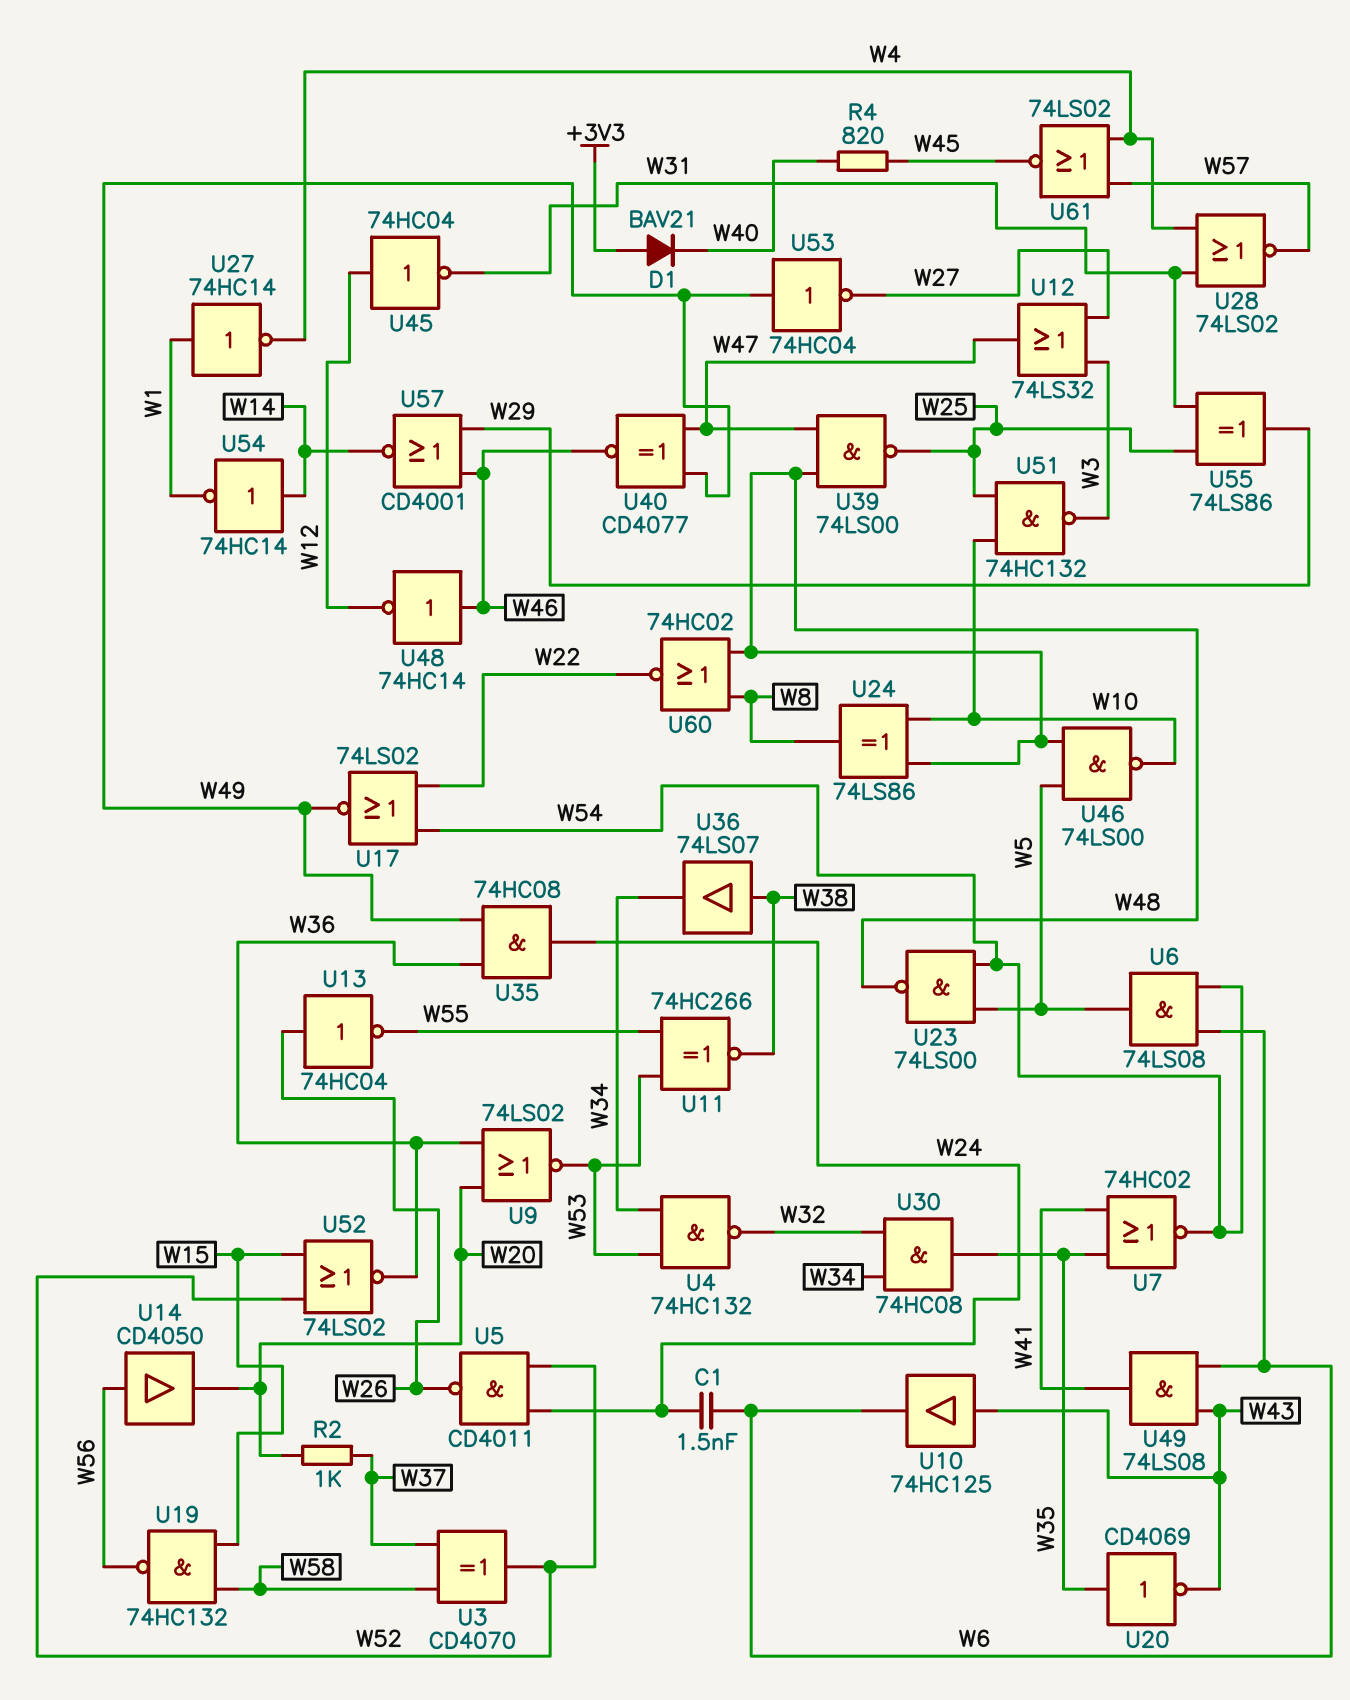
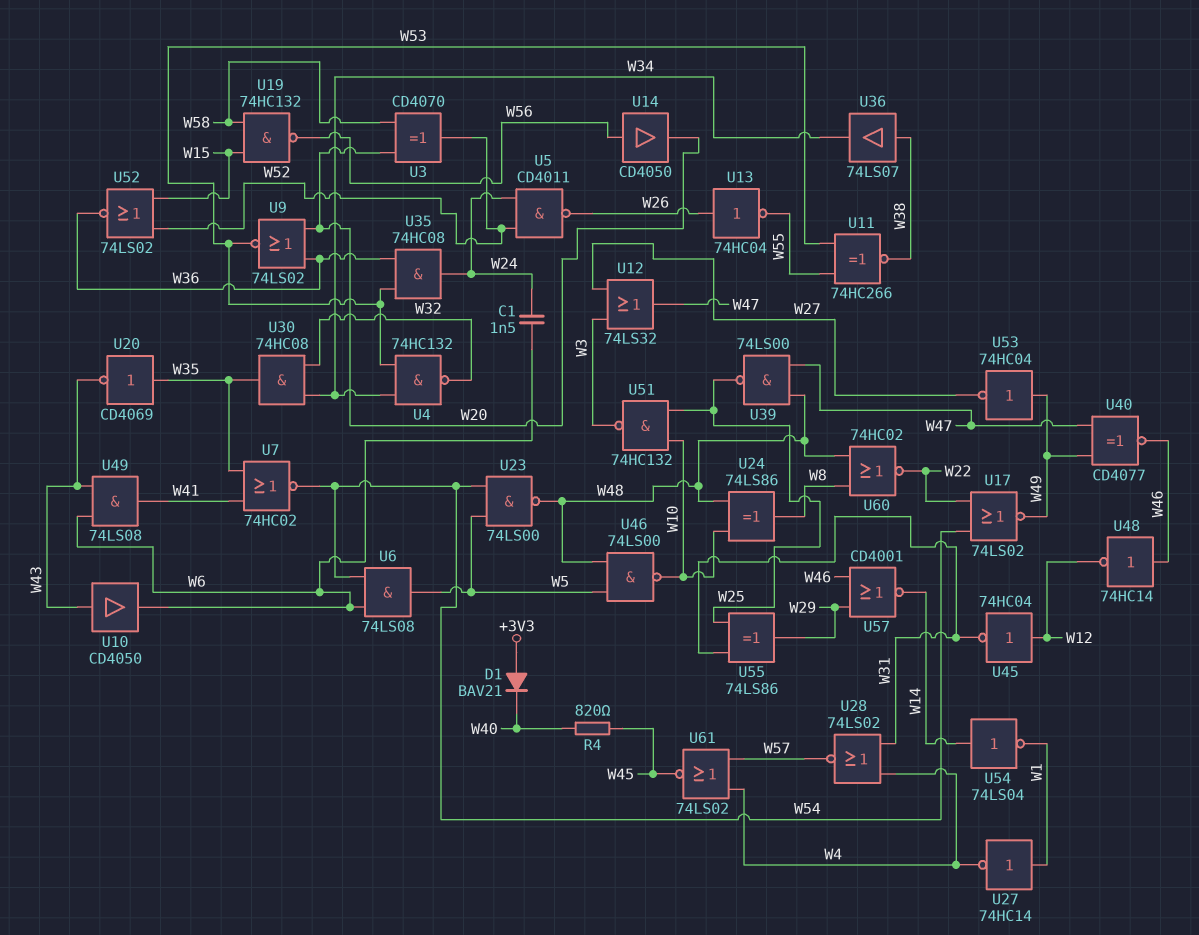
R2: 1k (W20, W37) -> none
U3: XOR CD4070 (in W37, in W58, out W52) -> XOR CD4070 (in W20, in W58, out W52)
U10: buffer 74HC125 (in W43, out W6) -> buffer CD4050 (in W43, out W6)
U35: AND 74HC08 (in W36, in W49, out W24) -> AND 74HC08 (in W36, in W53, out W24)
U54: NOT 74HC14 (in W14, out W1) -> NOT 74LS04 (in W14, out W1)

